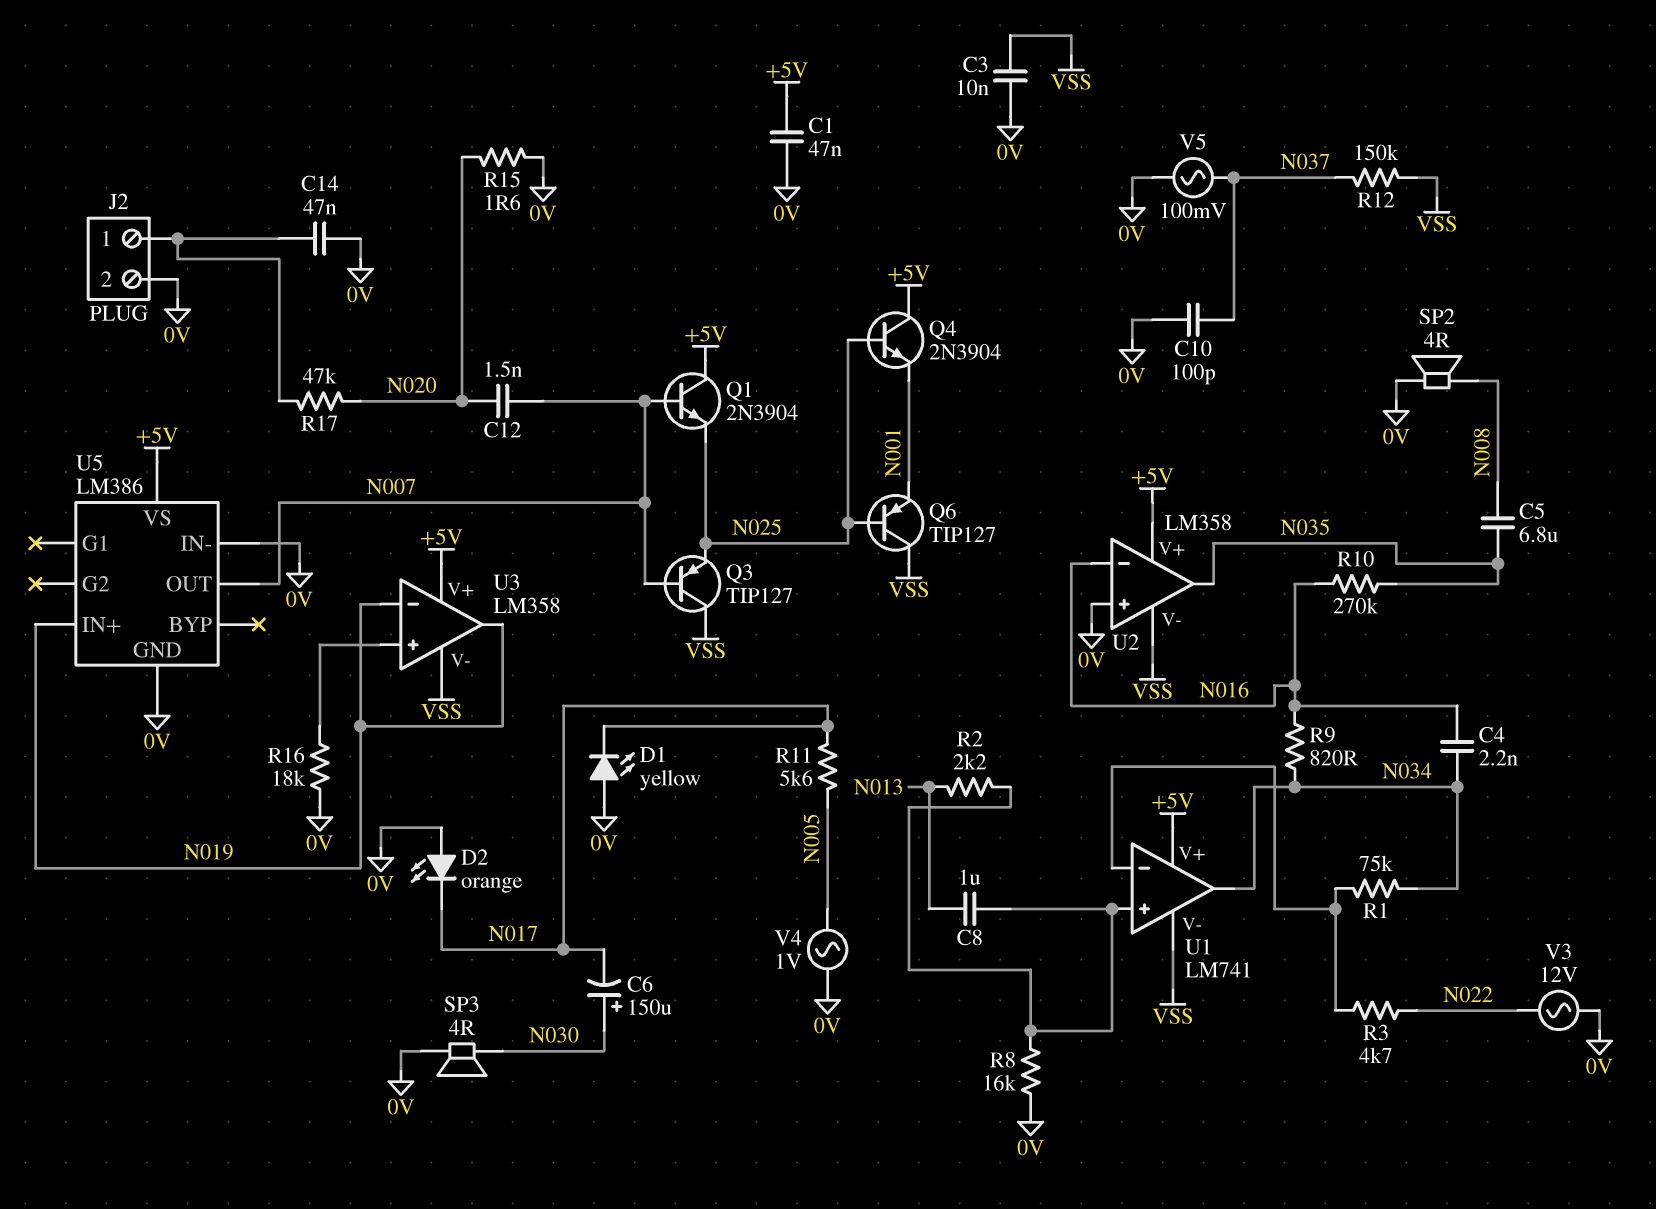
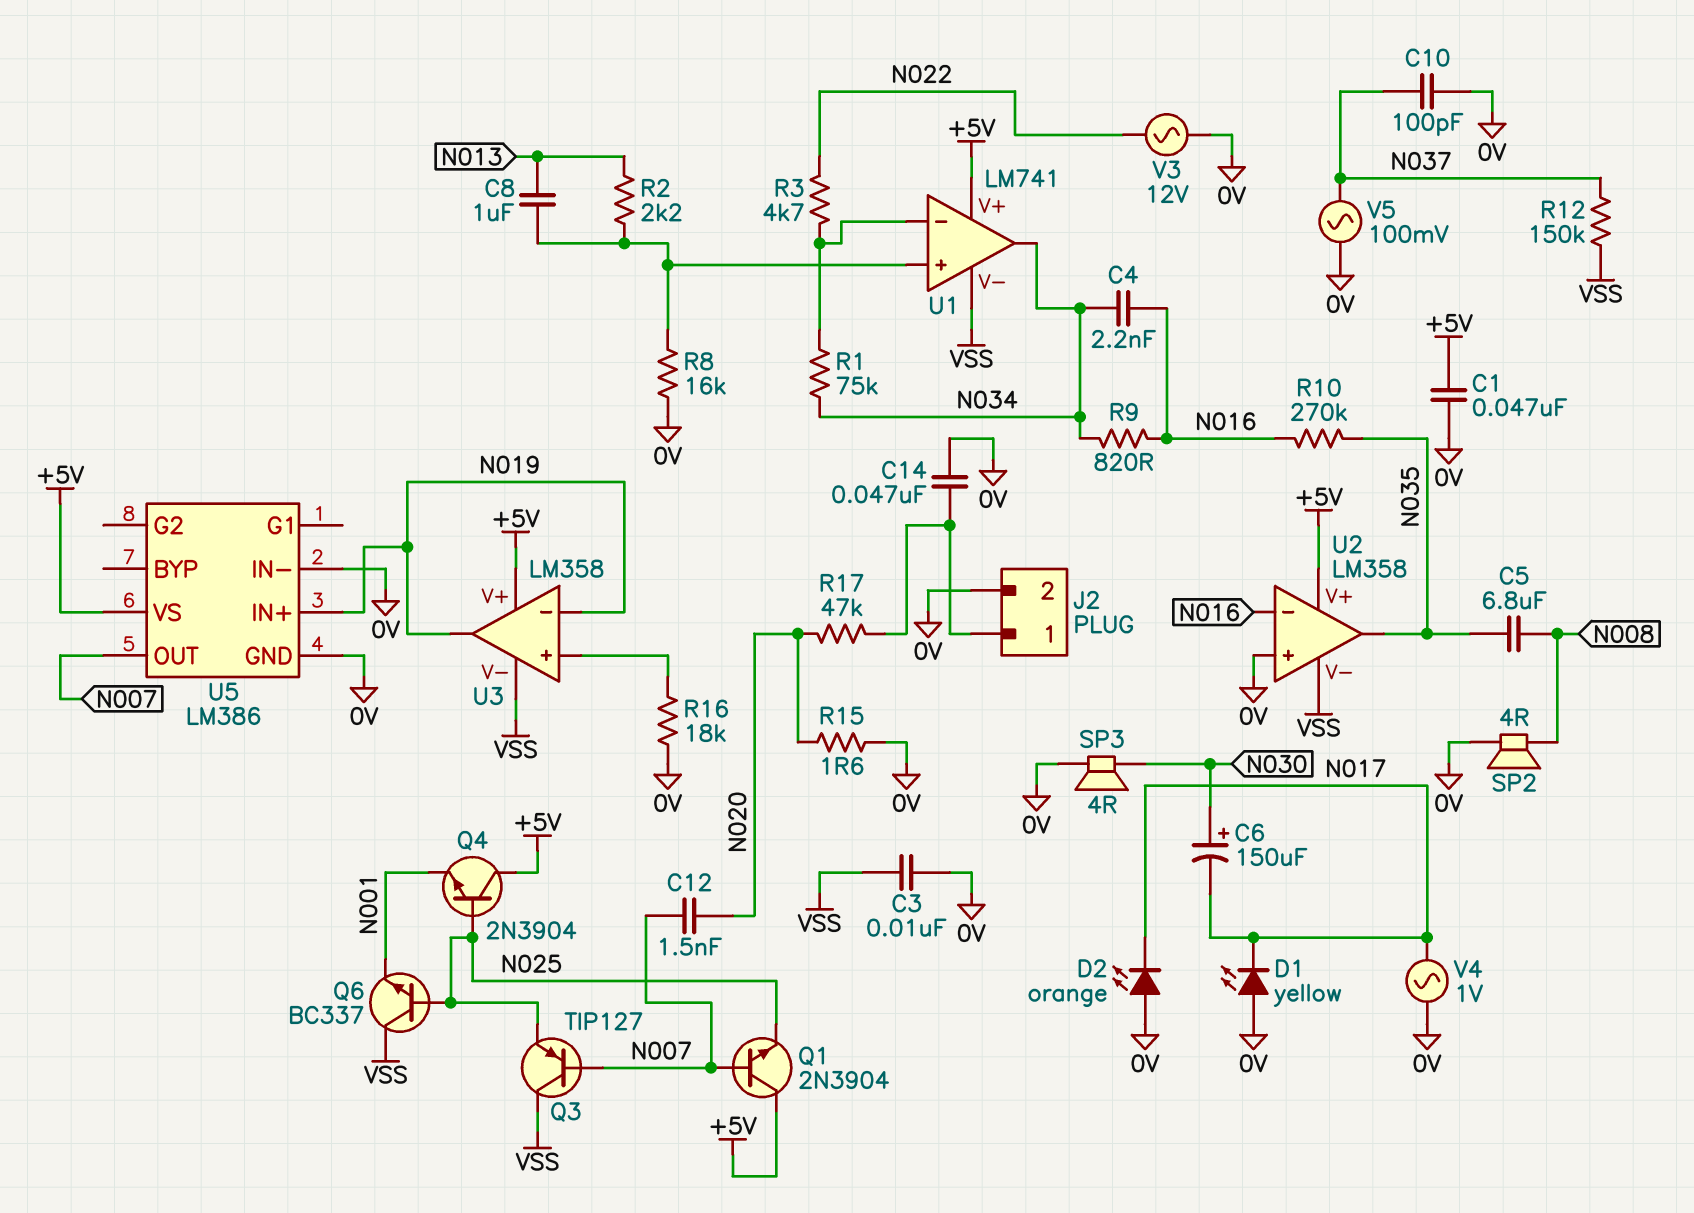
Q6: PNP TIP127 (B N025, C VSS, E N001) -> NPN BC337 (B N025, C VSS, E N001)
R11: 5.6k (N005, N017) -> none
V4: AC 1V (0V, N005) -> AC 1V (0V, N017)

